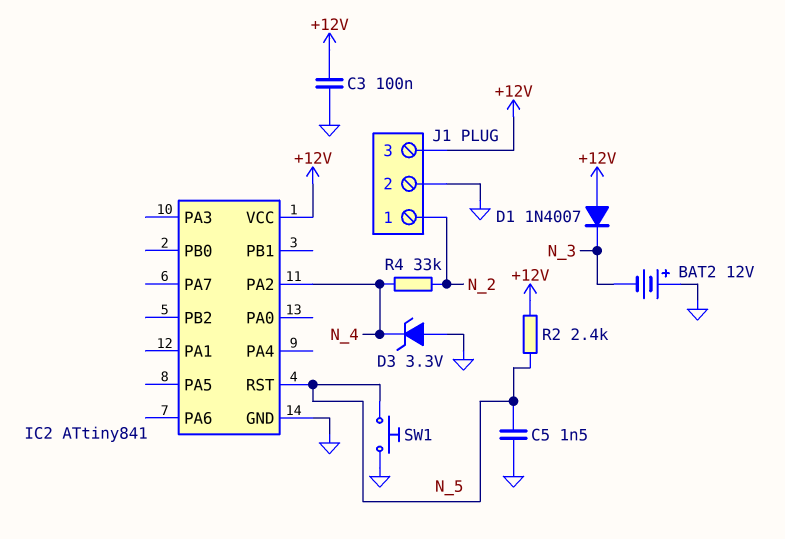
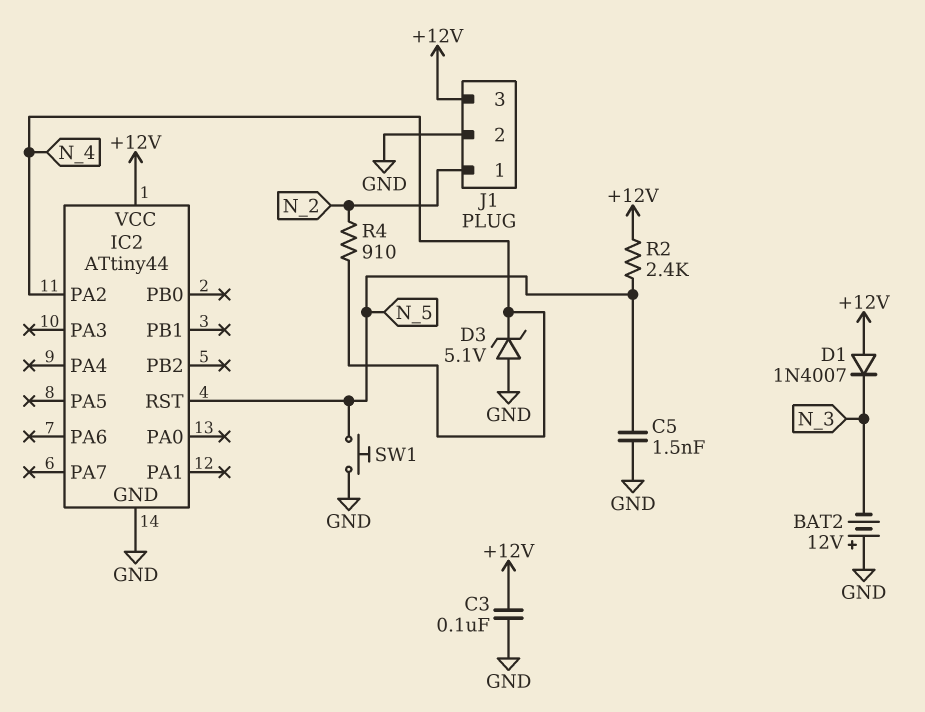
D3: zener 3.3V (A GND, K N_4) -> zener 5.1V (A GND, K N_4)
IC2: ATtiny841 -> ATtiny44
R4: 33k (N_2, N_4) -> 910 (N_2, N_4)

